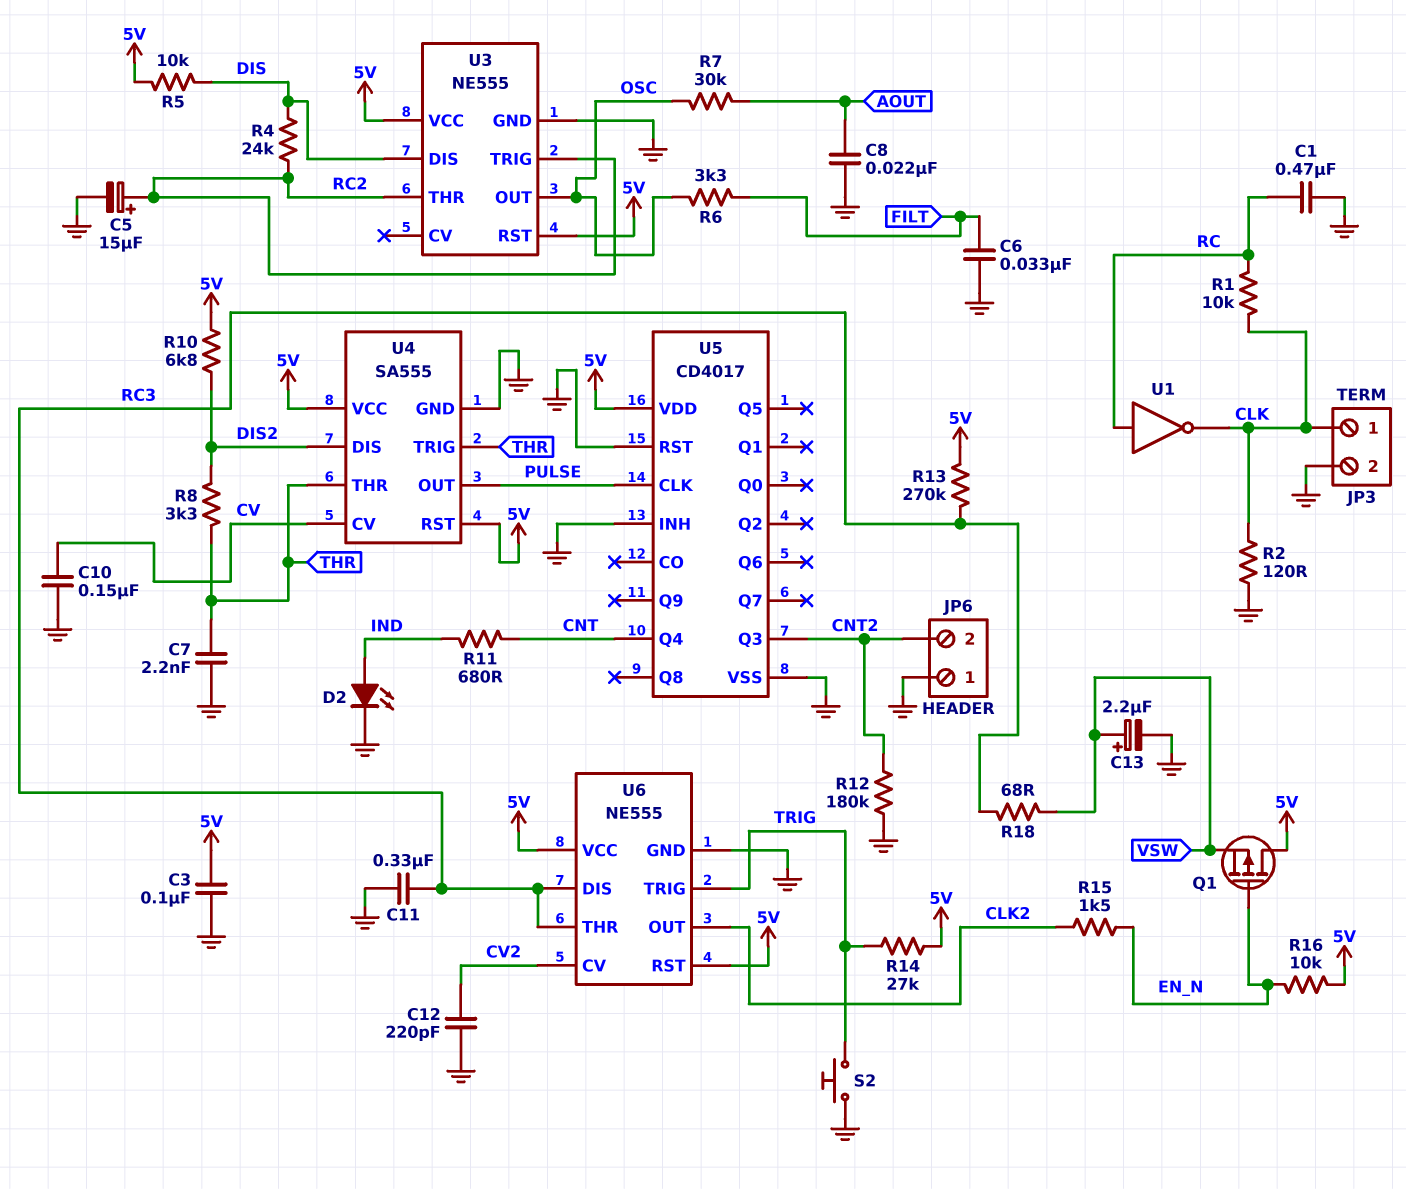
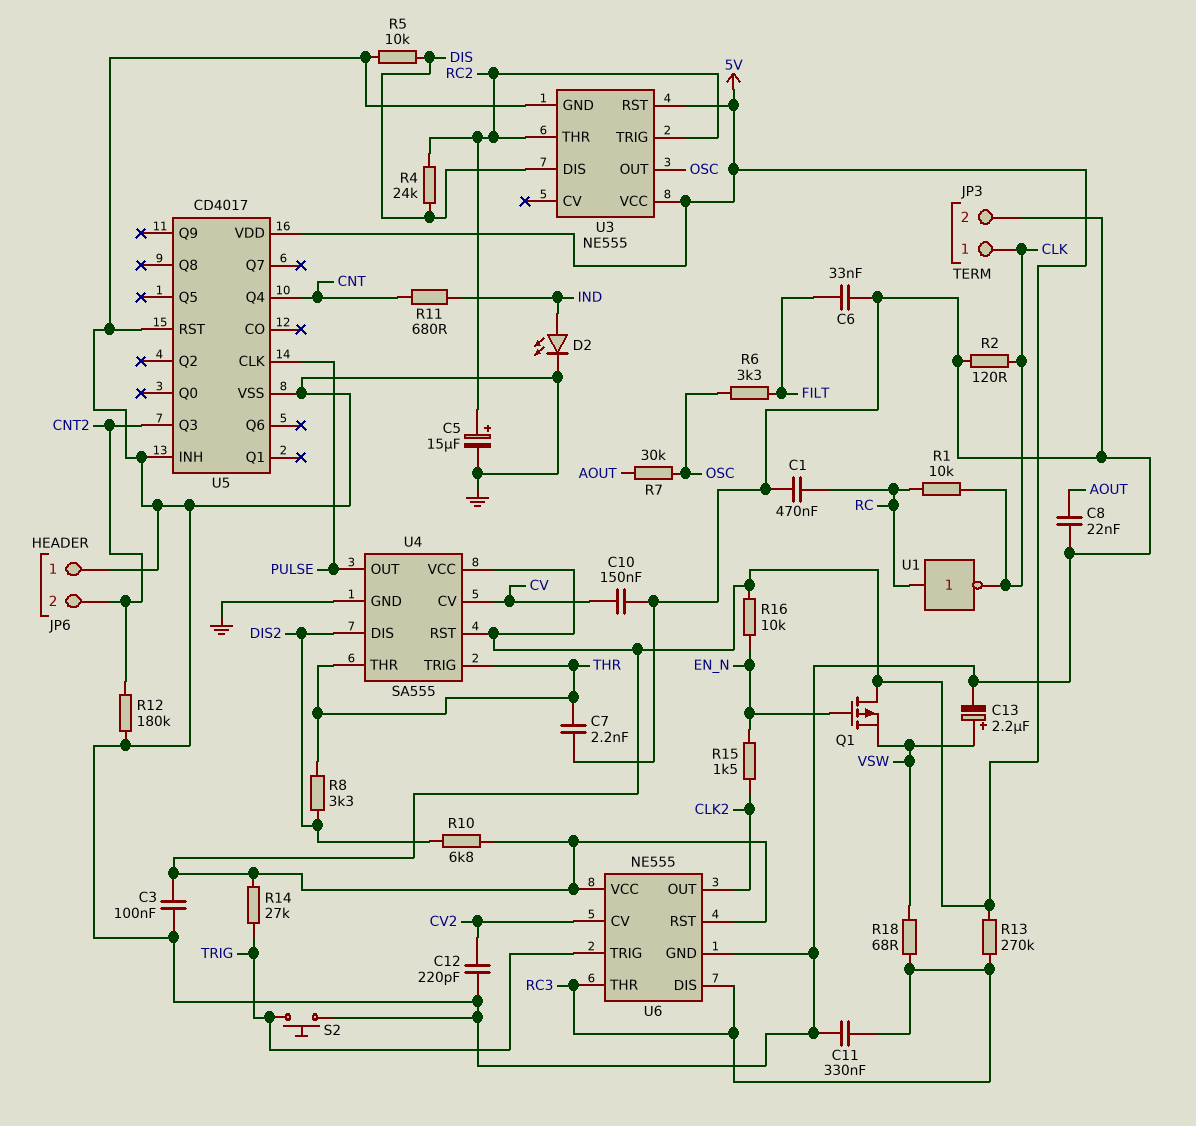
R5: 10k (5V, DIS) -> 10k (DIS, GND)

